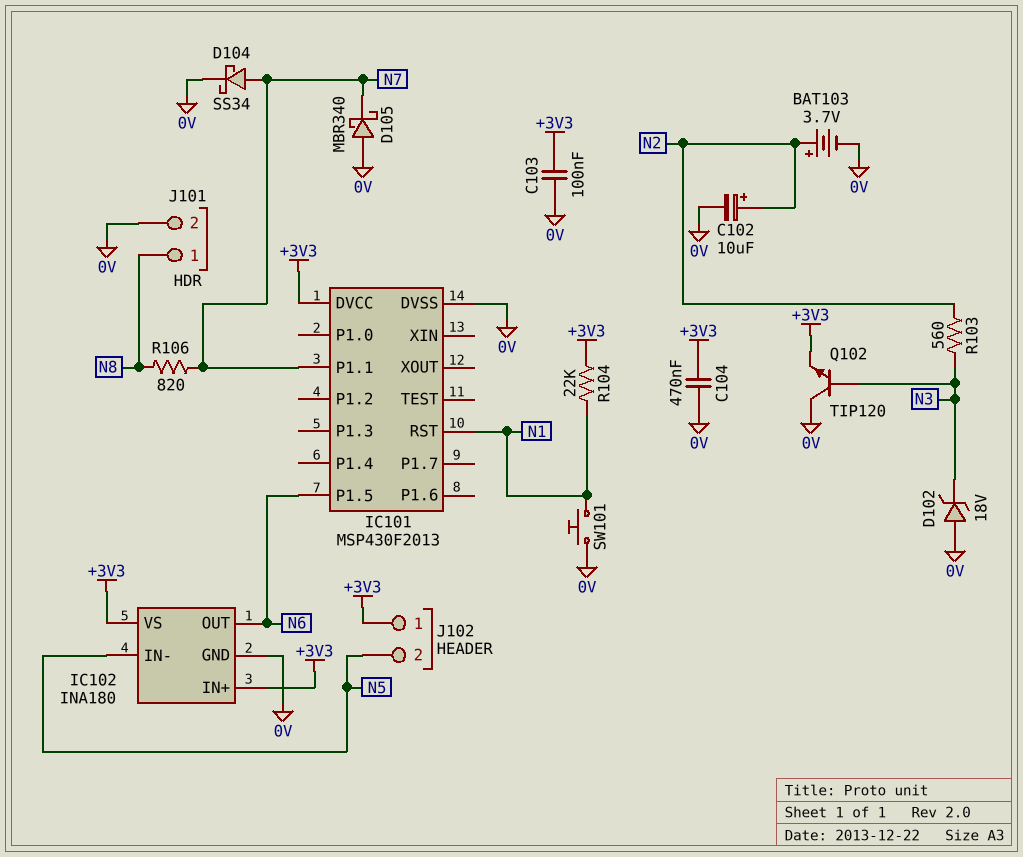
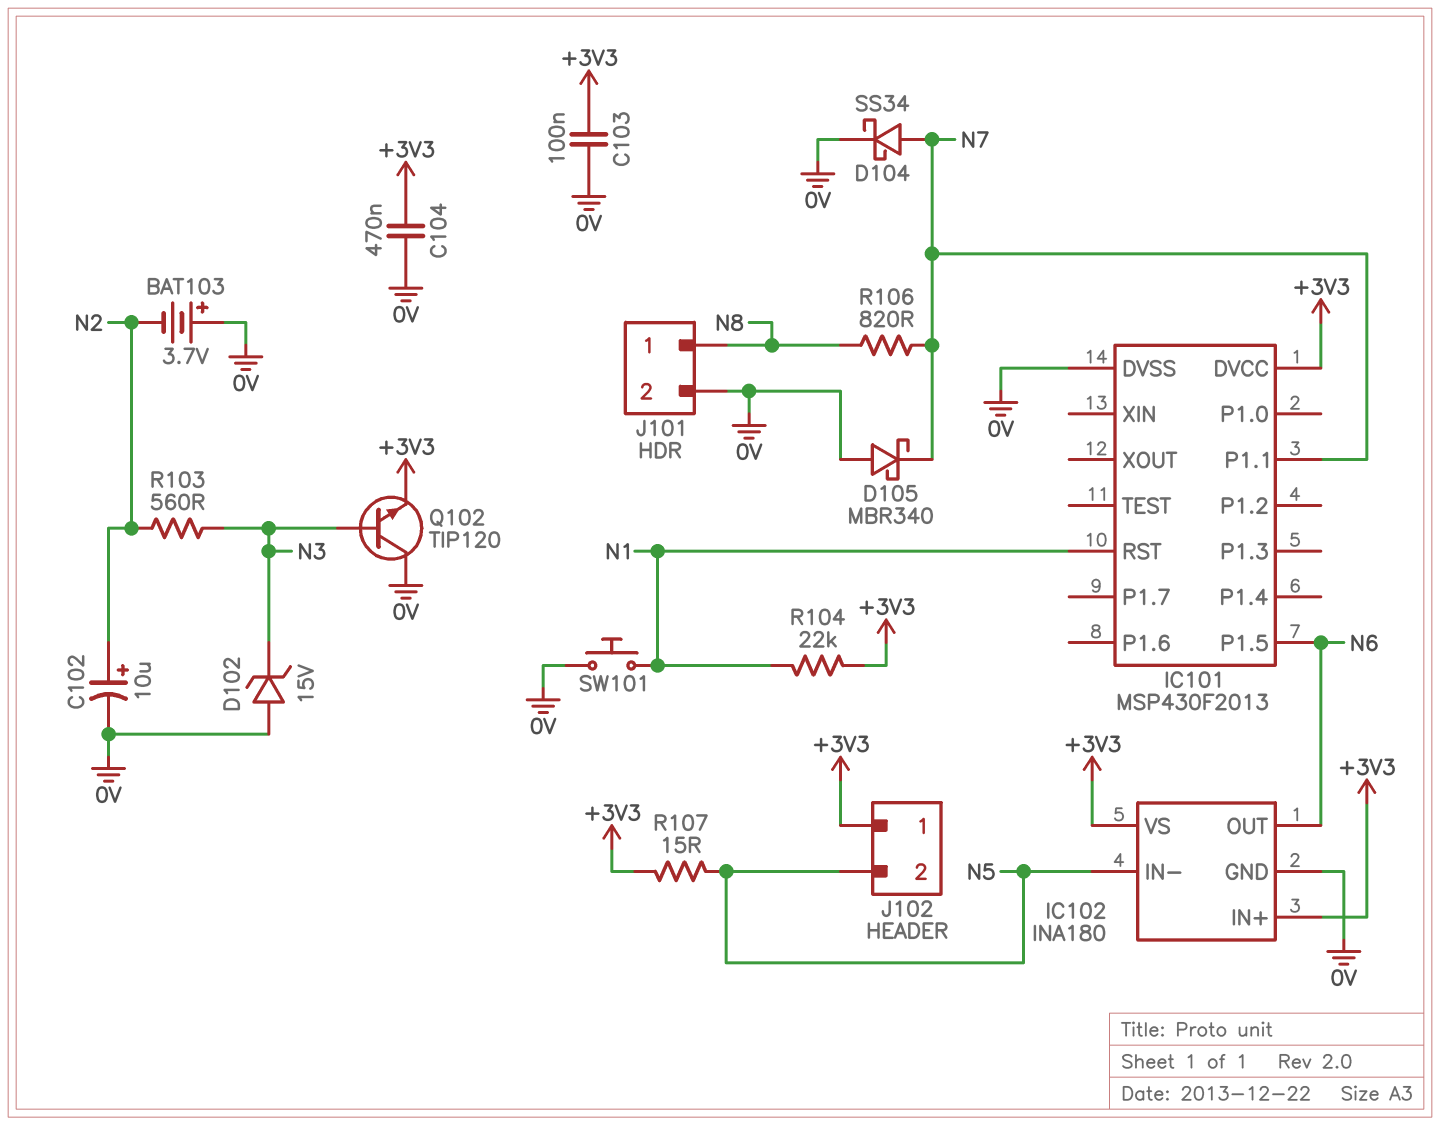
BAT103: 3.7V (plus N2, minus 0V) -> 3.7V (plus 0V, minus N2)
D102: zener 18V (A 0V, K N3) -> zener 15V (A 0V, K N3)
R107: none -> 15 (+3V3, N5)

